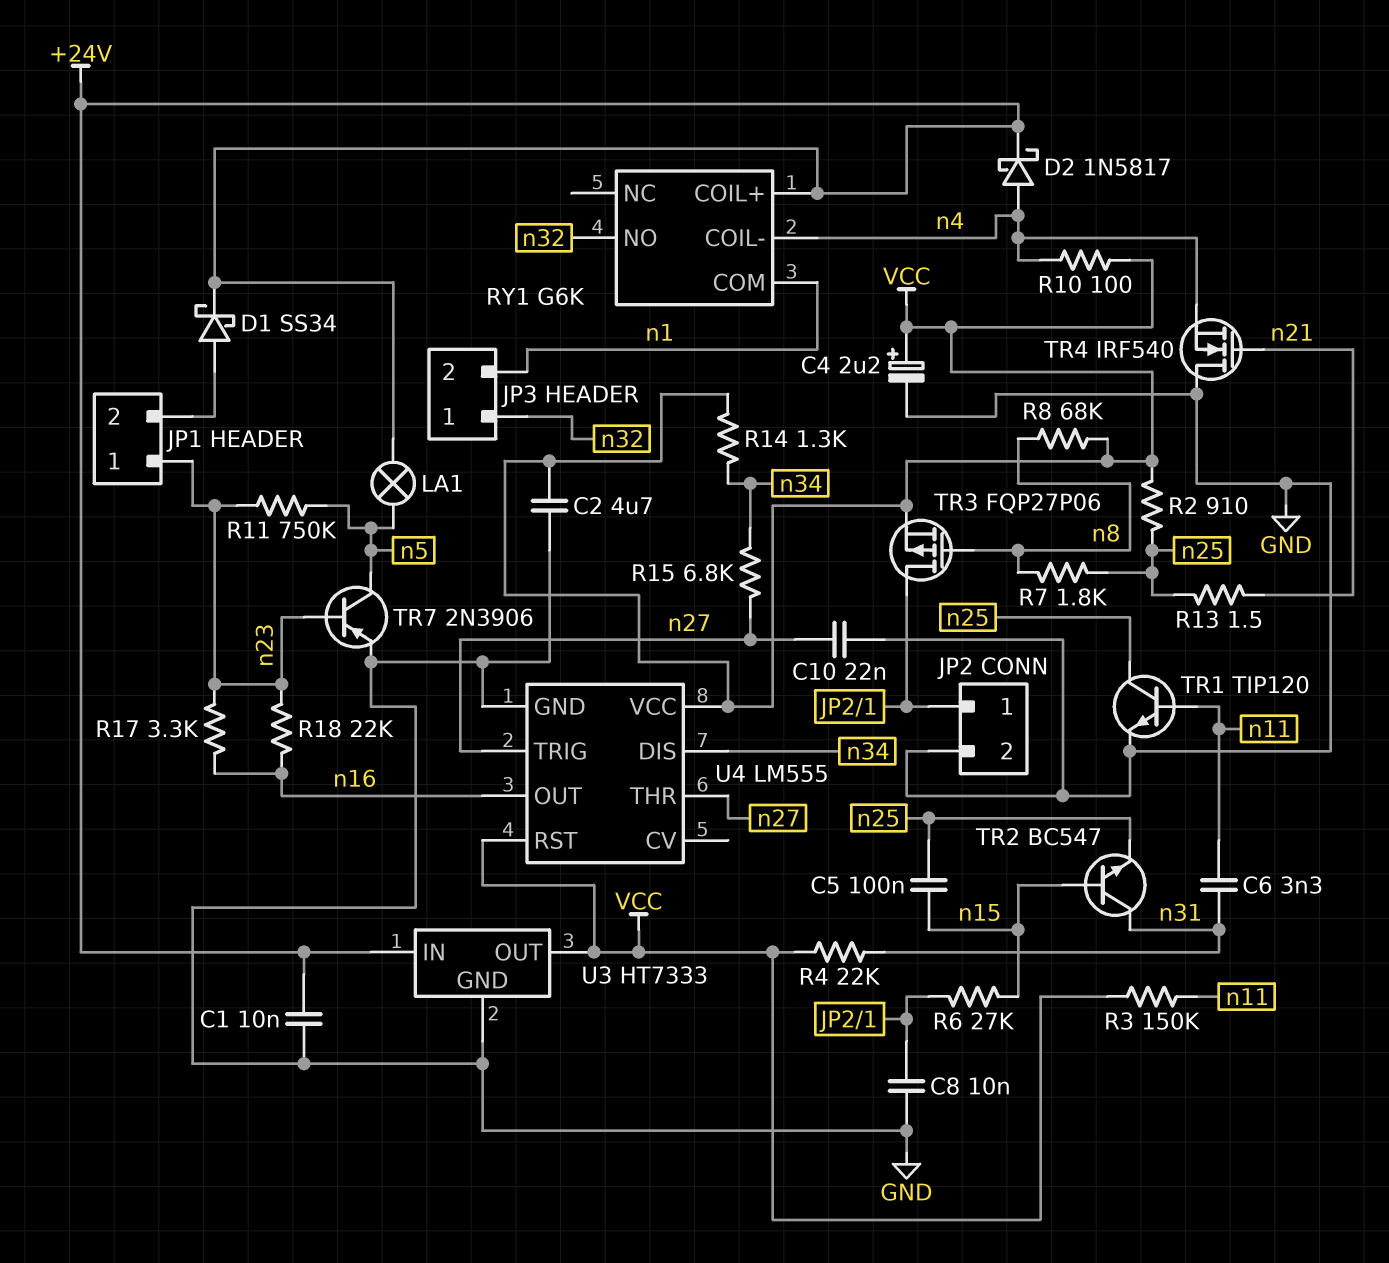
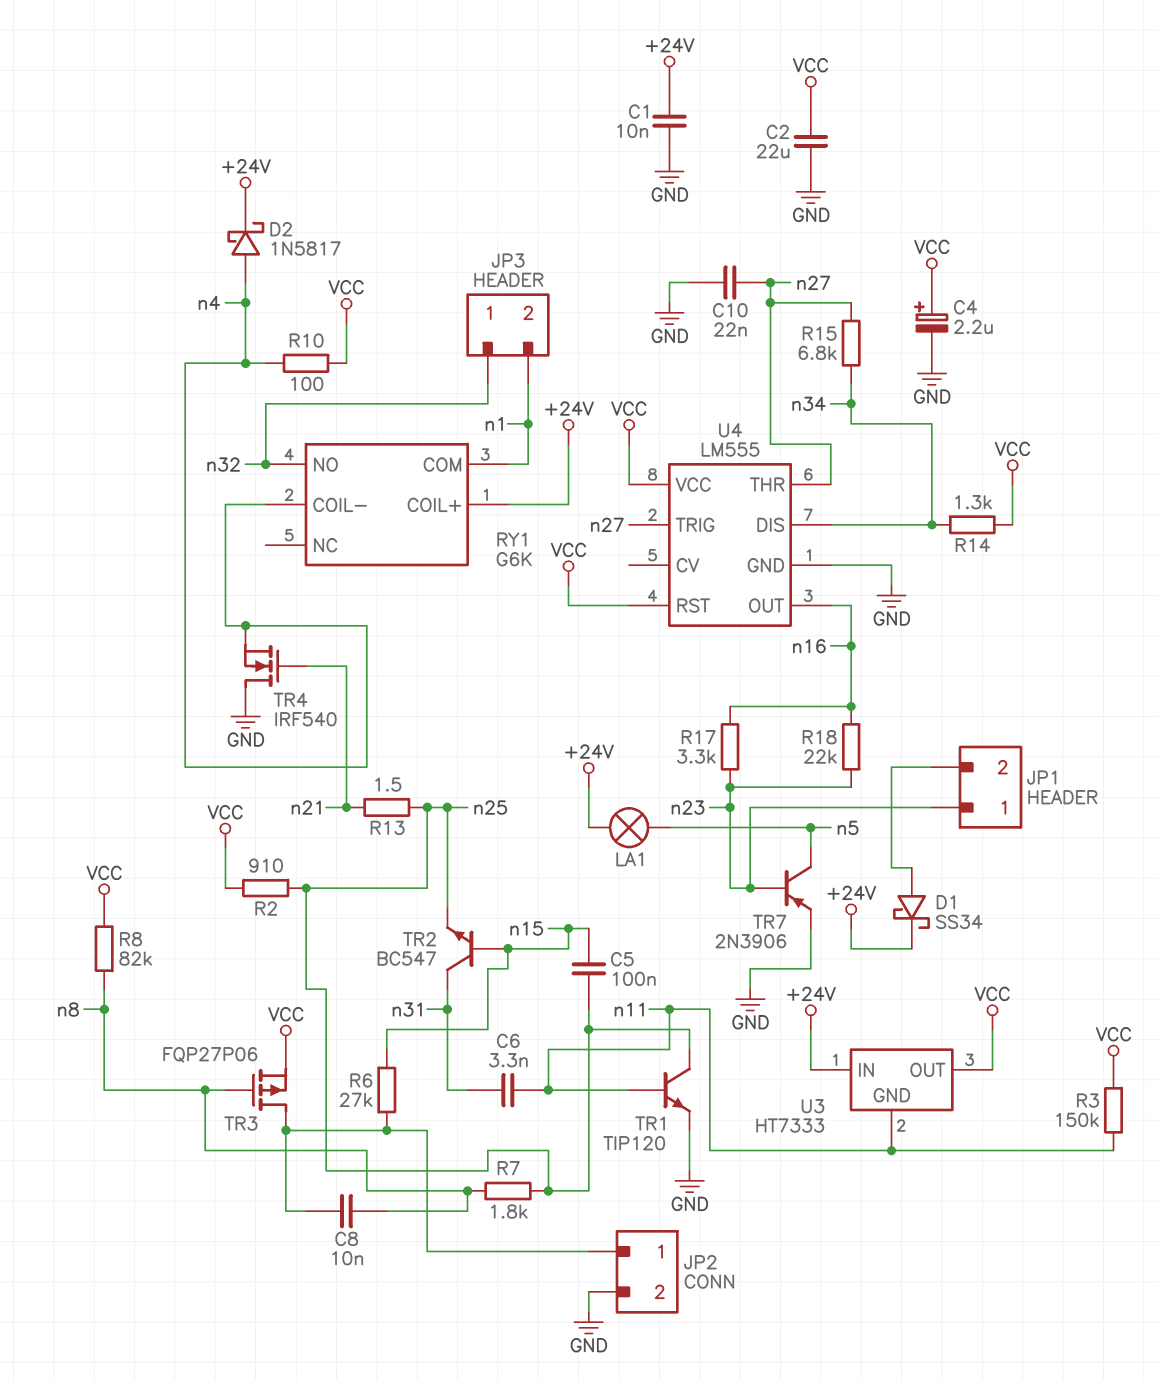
C2: 4.7uF (GND, VCC) -> 22uF (GND, VCC)
C8: 10nF (GND, JP2/1) -> 10nF (JP2/1, n8)
R4: 22k (VCC, n31) -> none
R8: 68k (VCC, n8) -> 82k (VCC, n8)
R11: 750k (n5, n23) -> none
U3 pin GND: GND -> n11

